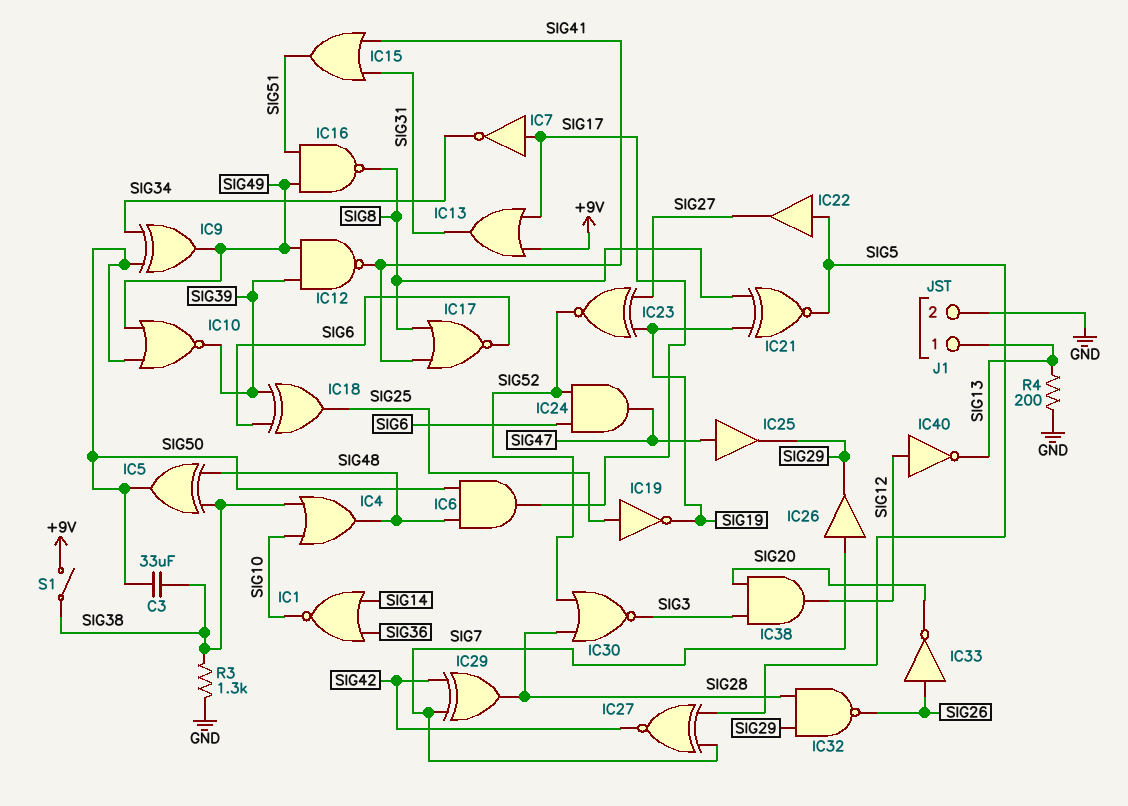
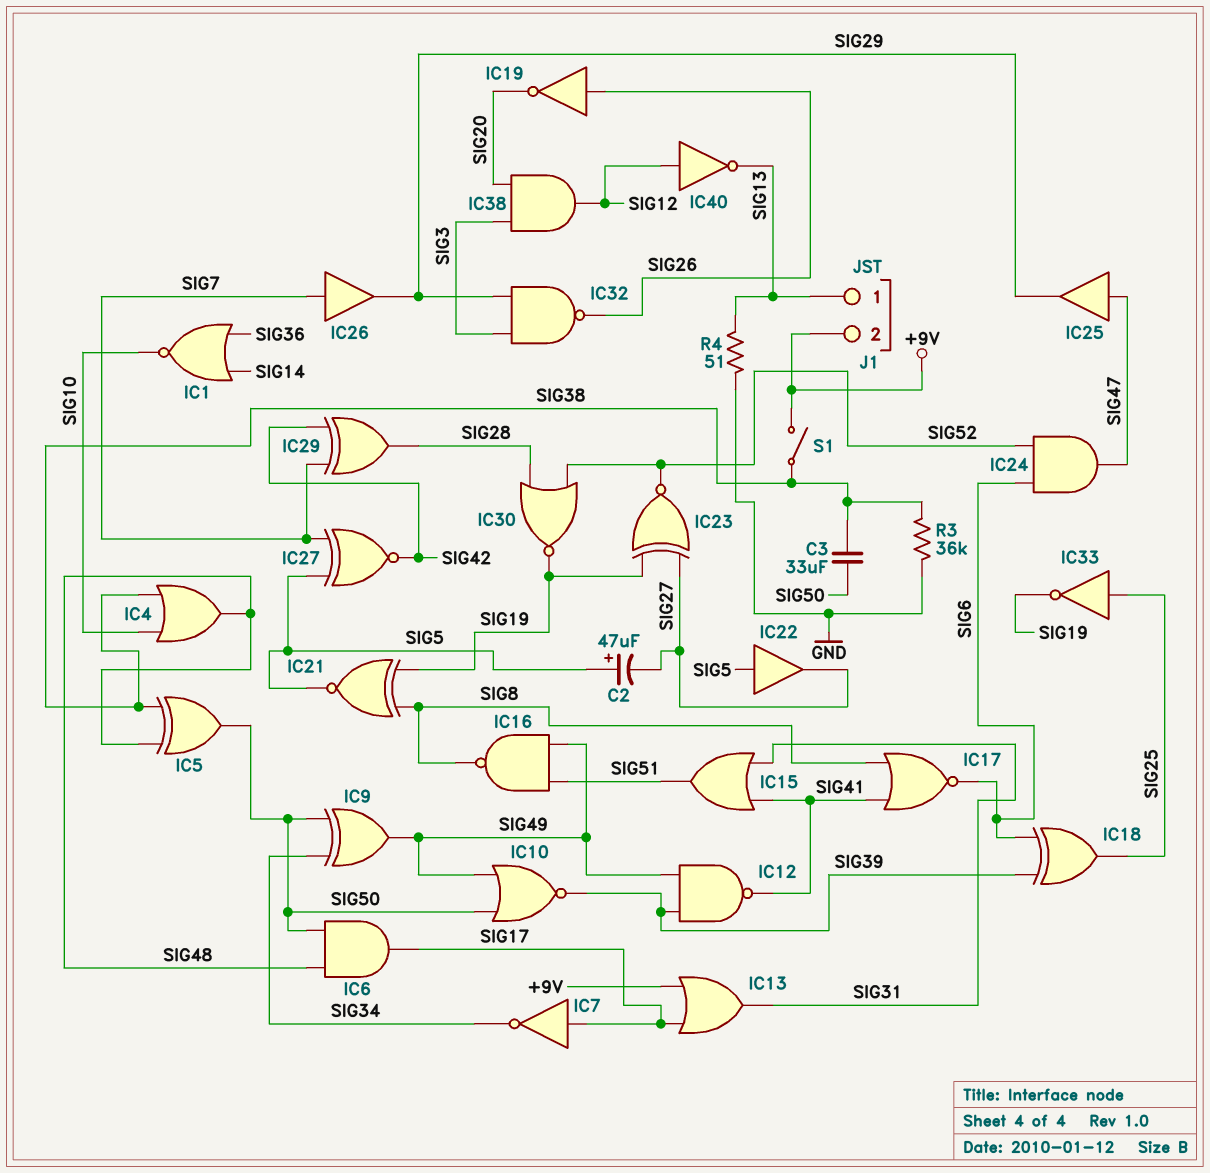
C2: none -> 47uF (plus SIG5, minus SIG27)
IC19: NOT (in SIG25, out SIG19) -> NOT (in SIG26, out SIG20)
IC30: NOR (in SIG28, in SIG52, out SIG3) -> NOR (in SIG28, in SIG52, out SIG19)
IC32: NAND (in SIG28, in SIG29, out SIG26) -> NAND (in SIG3, in SIG29, out SIG26)
IC33: NOT (in SIG26, out SIG20) -> NOT (in SIG25, out SIG19)
J1 pin 2: GND -> +9V
R3: 1.3k (GND, SIG38) -> 36k (GND, SIG38)
R4: 200 (GND, SIG13) -> 51 (GND, SIG13)

